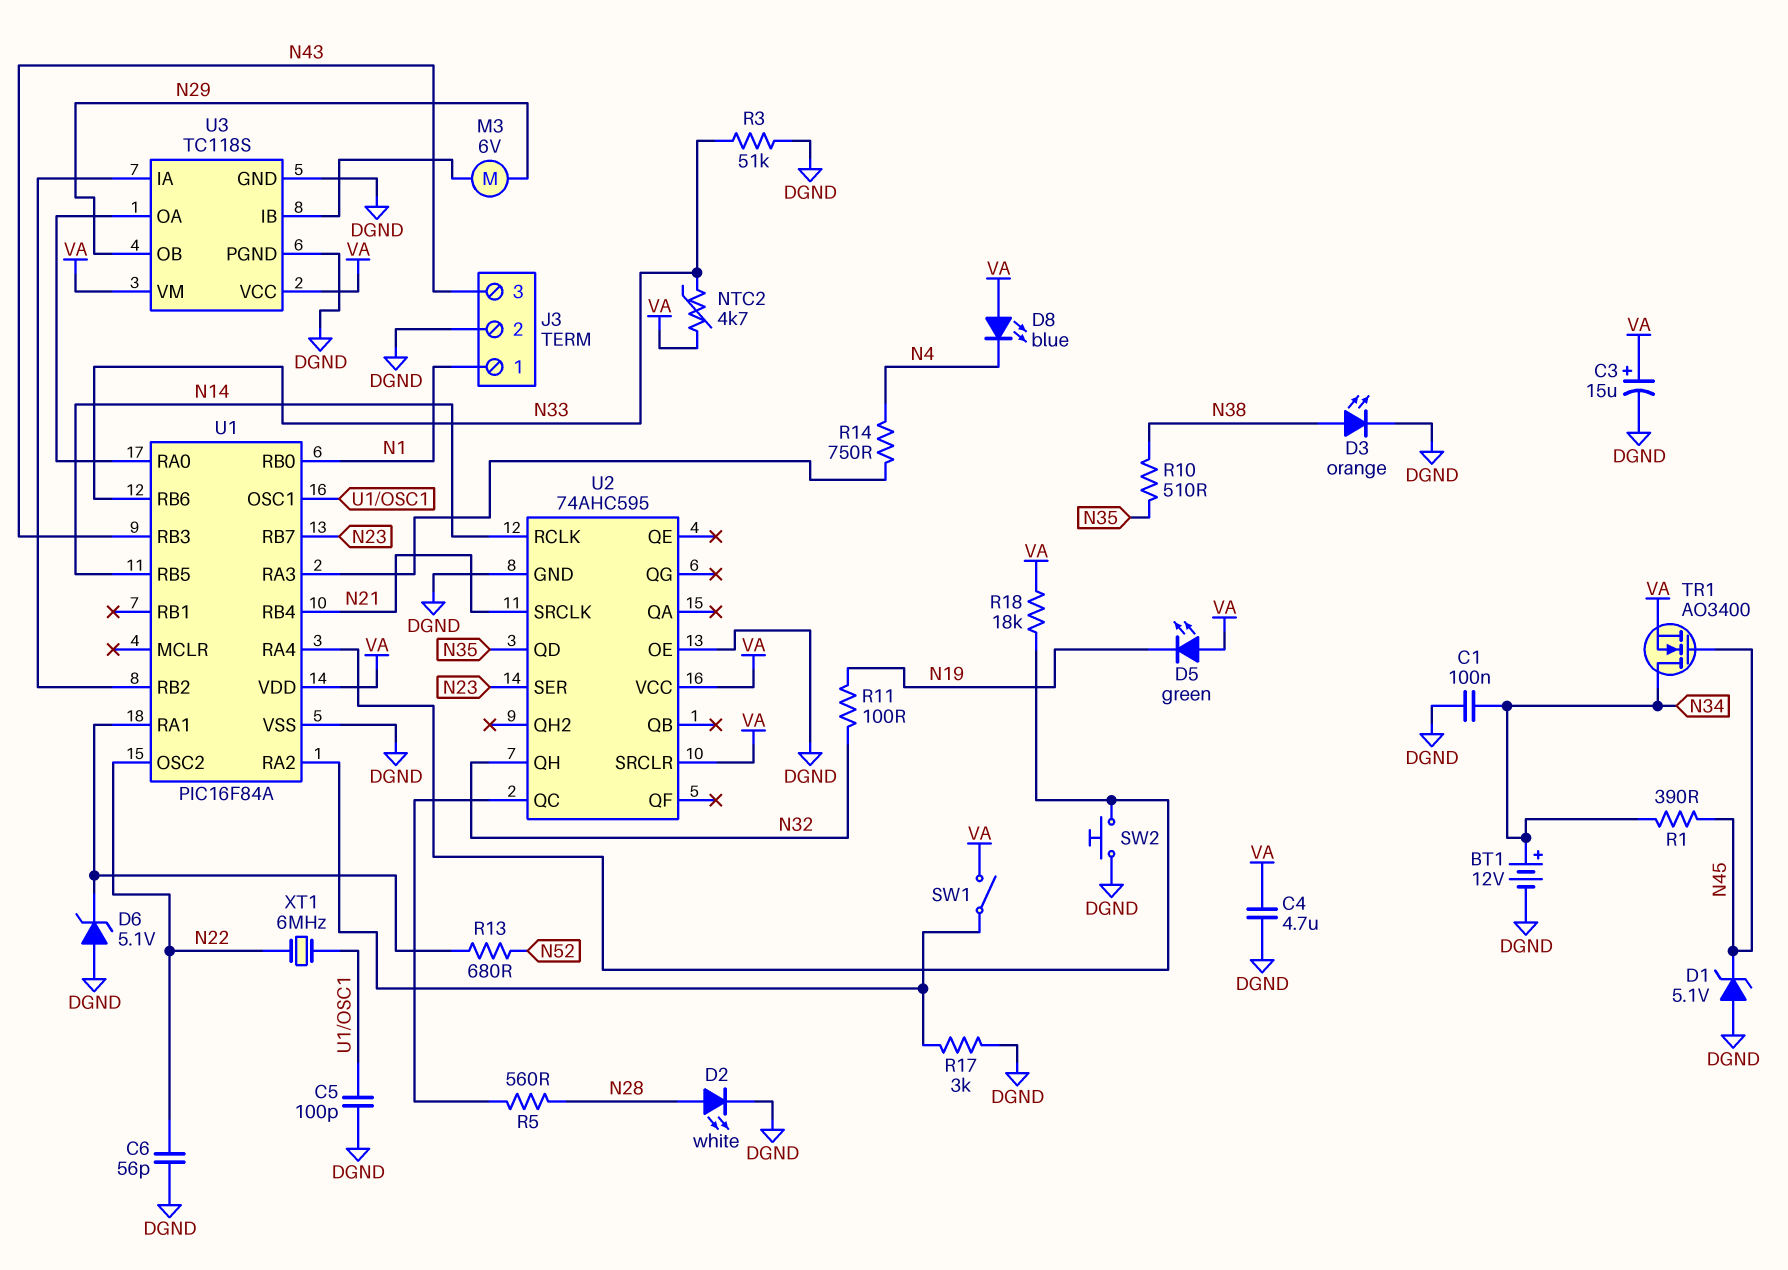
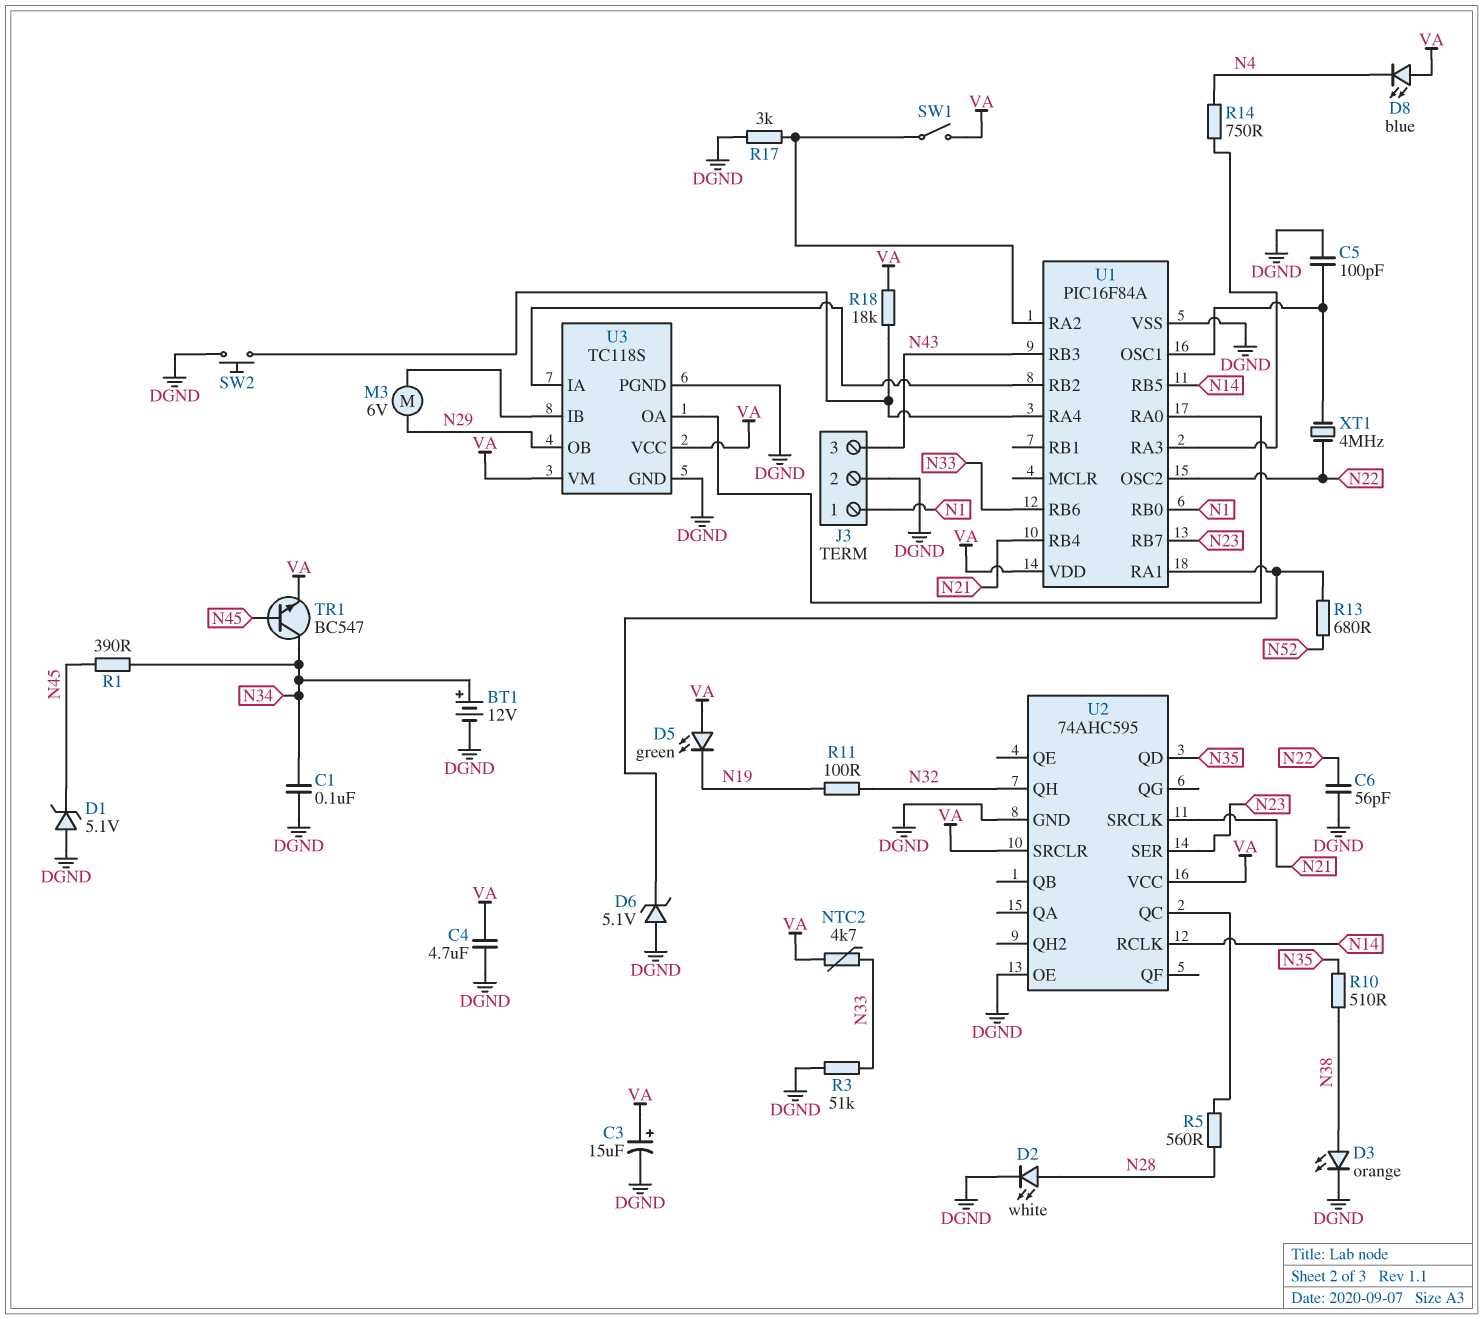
TR1: NMOS AO3400 (G N45, D N34, S VA) -> NPN BC547 (B N45, C N34, E VA)
XT1: 6MHz (N22, U1/OSC1) -> 4MHz (N22, U1/OSC1)

